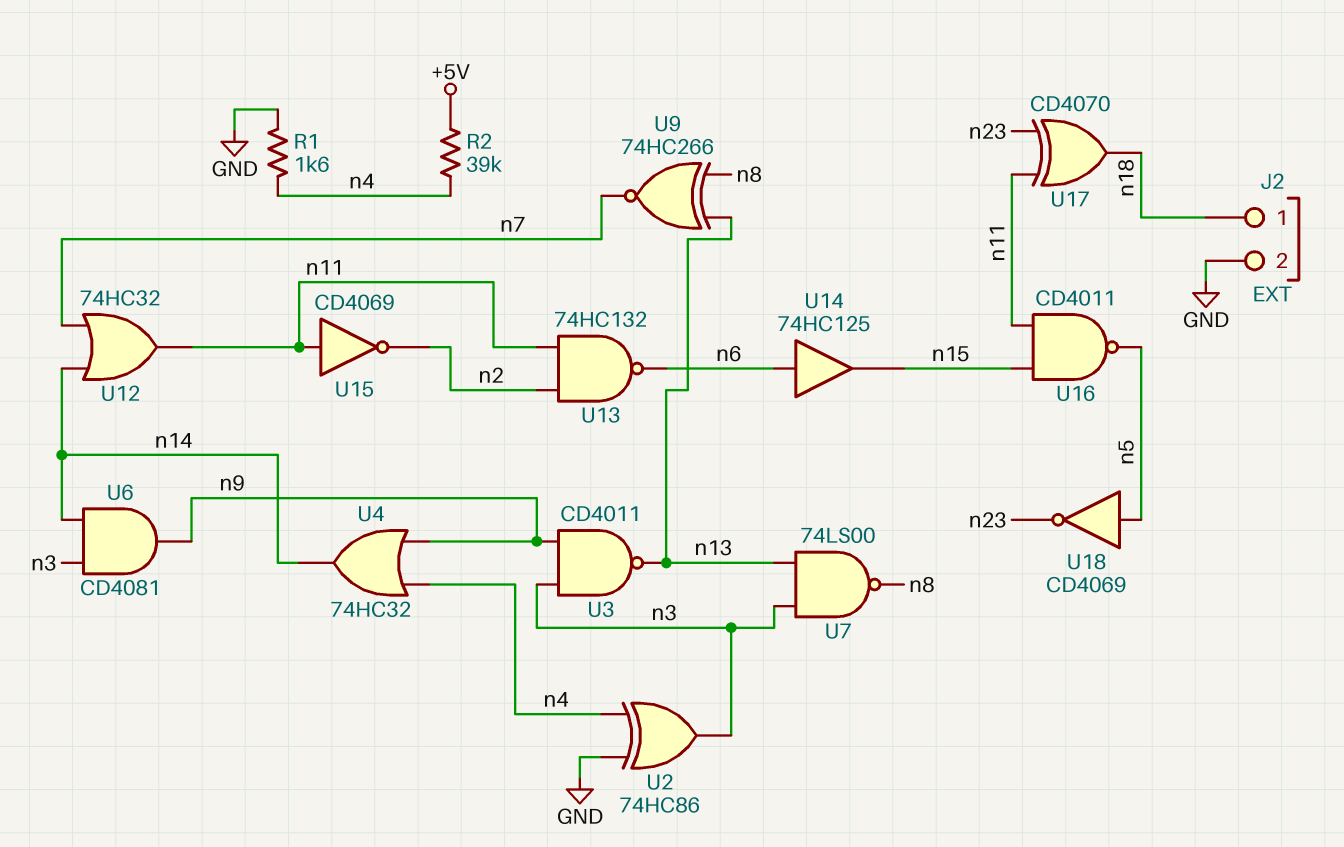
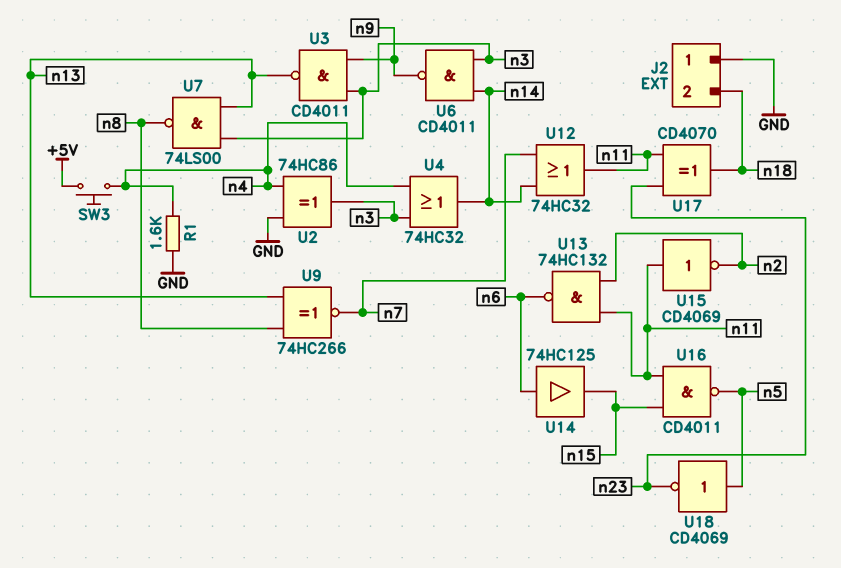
J2 pin 1: n18 -> GND
J2 pin 2: GND -> n18
R2: 39k (+5V, n4) -> none
SW3: none -> button (+5V, n4)
U4: OR 74HC32 (in n4, in n9, out n14) -> OR 74HC32 (in n3, in n4, out n14)
U6: AND CD4081 (in n3, in n14, out n9) -> NAND CD4011 (in n3, in n14, out n9)

